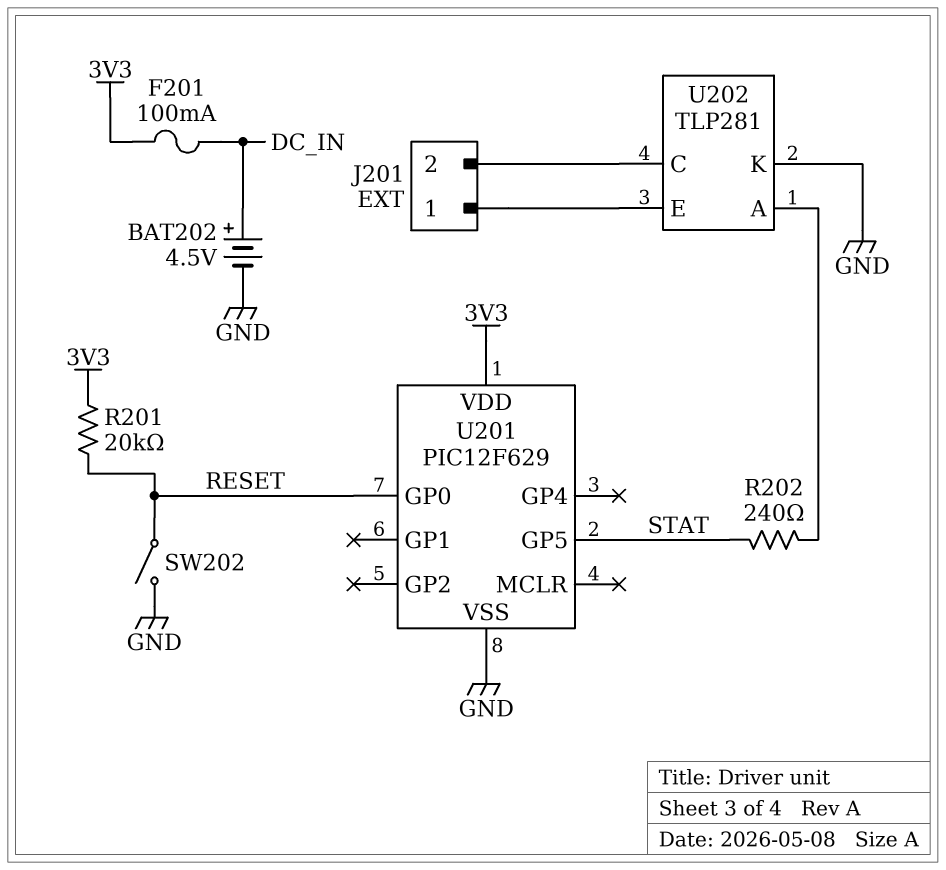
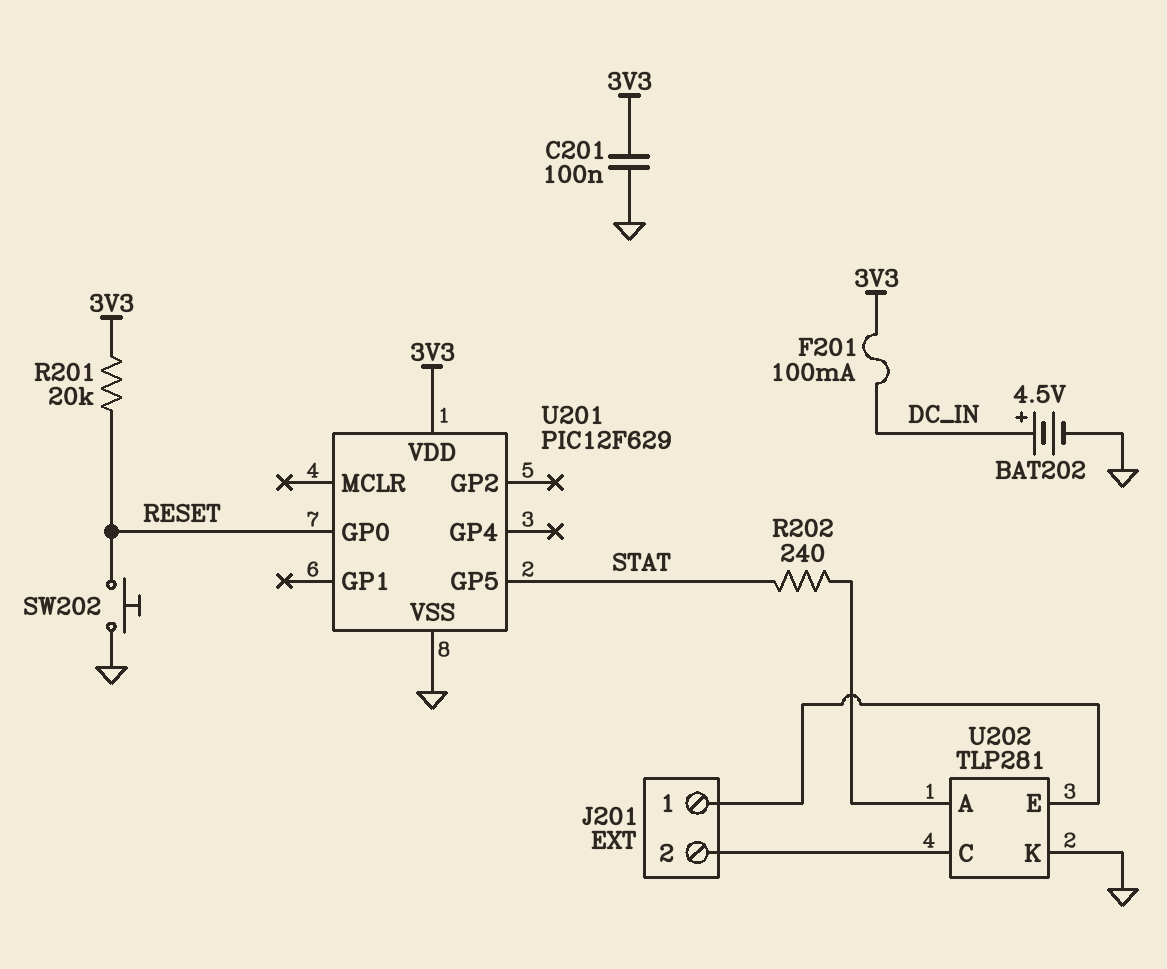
C201: none -> 100nF (3V3, GND)
SW202: switch (GND, RESET) -> button (GND, RESET)

